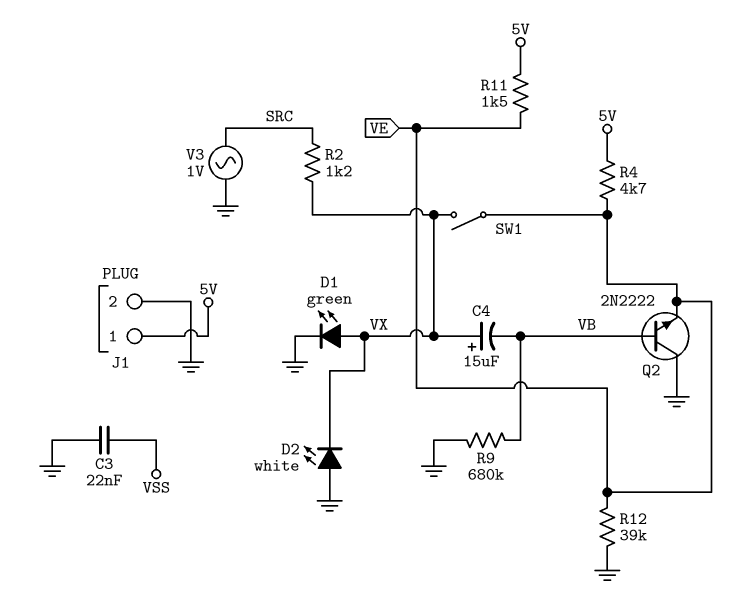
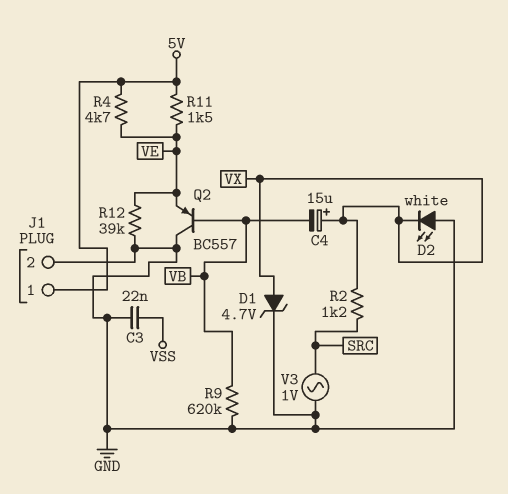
D1: LED green (A VX, K GND) -> zener 4.7V (A VX, K GND)
Q2: NPN 2N2222 (B VB, C GND, E VE) -> PNP BC557 (B VB, C GND, E VE)
R9: 680k (GND, VB) -> 620k (GND, VB)
SW1: switch (VE, VX) -> none

